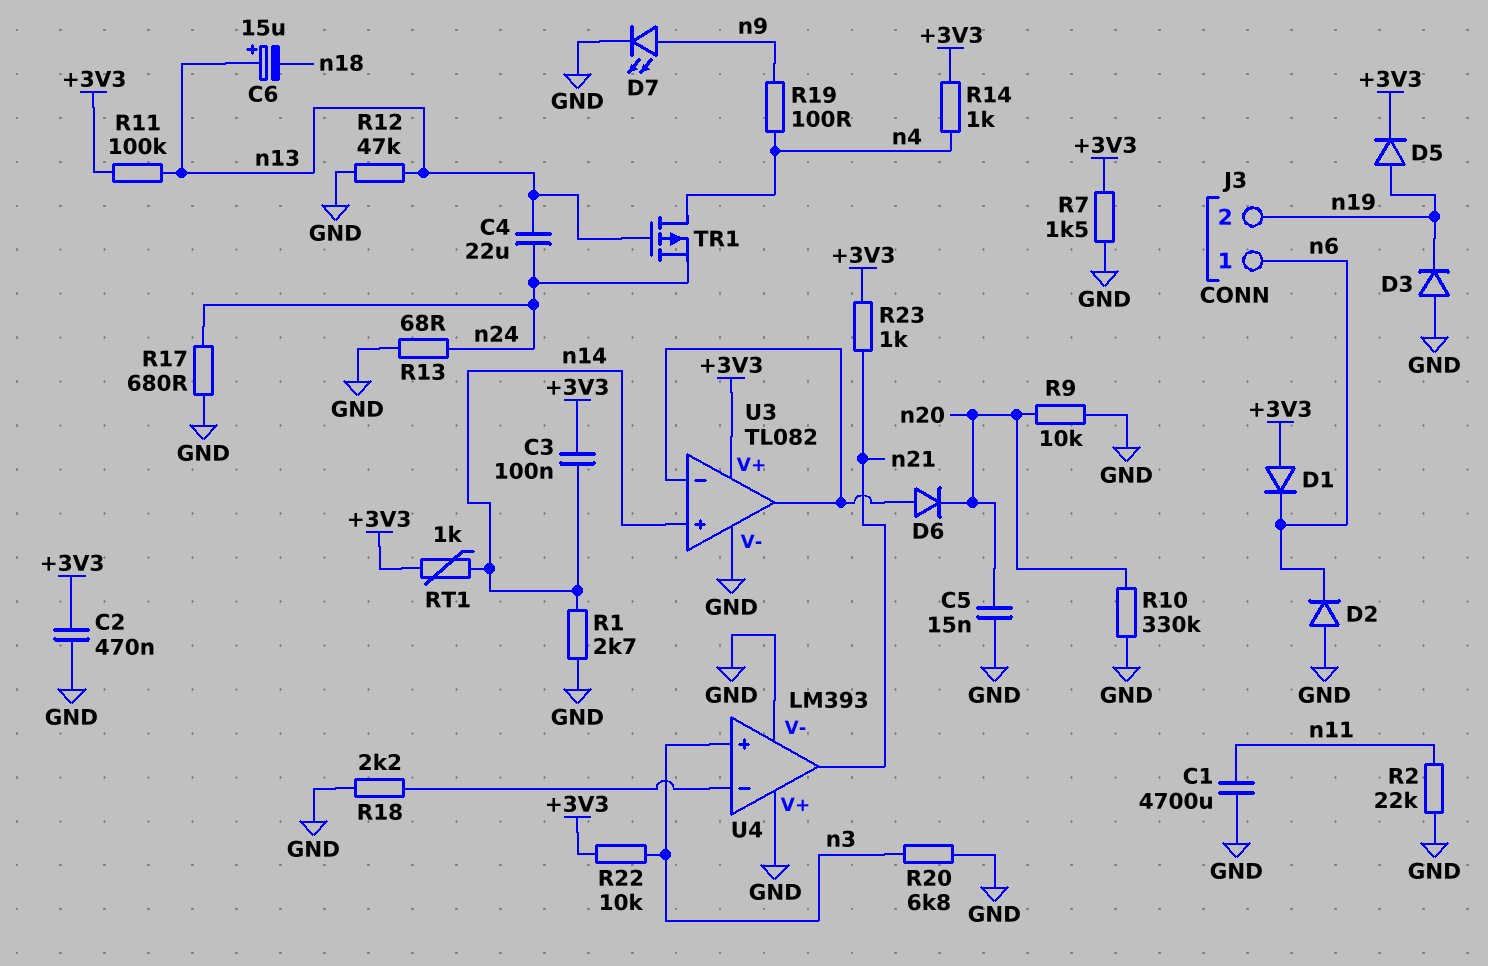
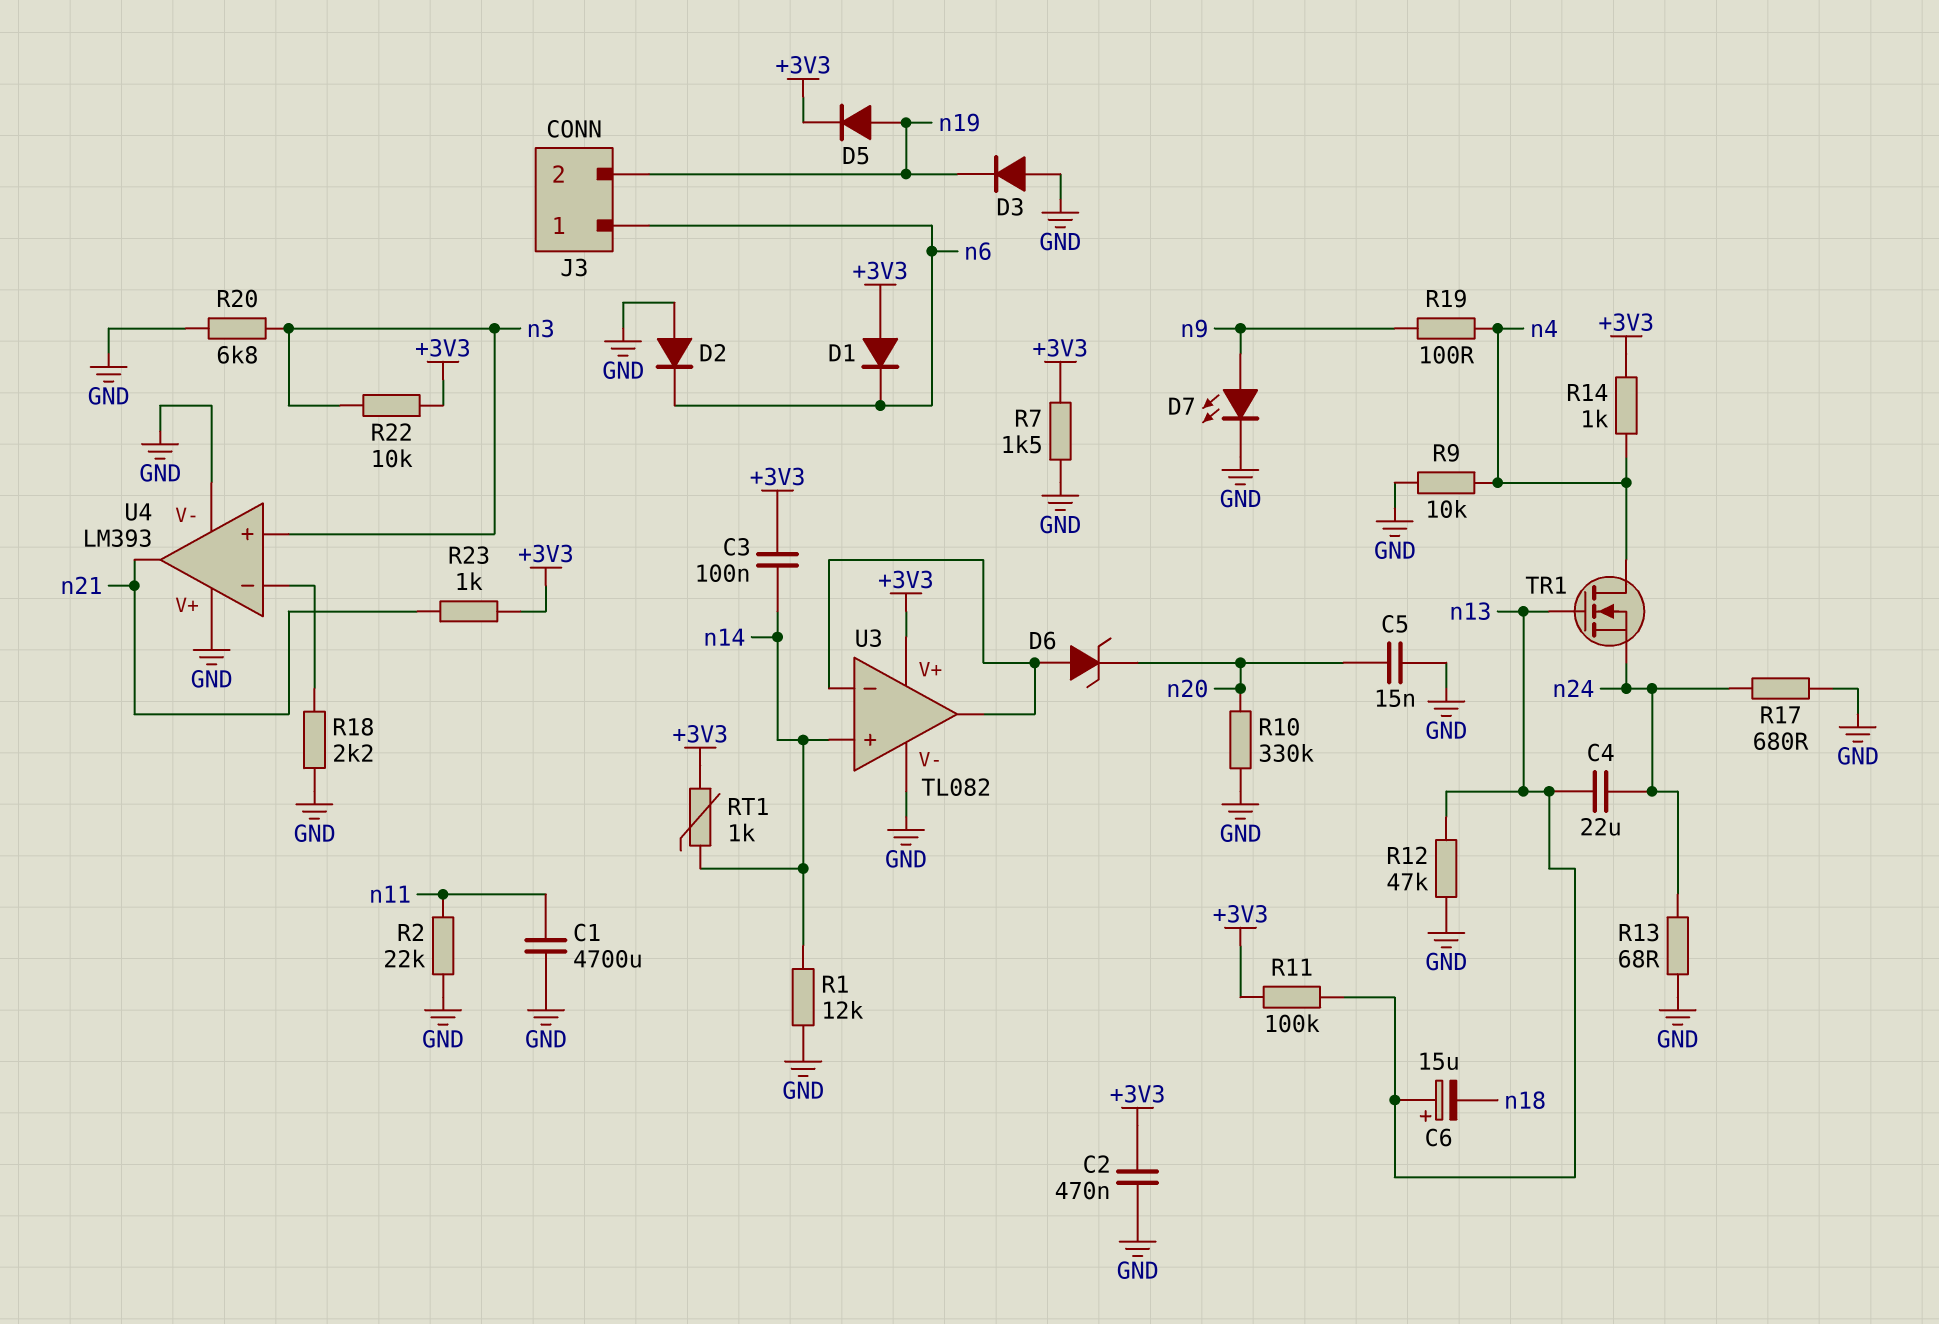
D6: diode (A U3/in-, K n20) -> zener (A U3/in-, K n20)
R1: 2.7k (GND, n14) -> 12k (GND, n14)
R9: 10k (GND, n20) -> 10k (GND, n4)
TR1: PMOS (G n13, D n4, S n24) -> NMOS (G n13, D n4, S n24)

